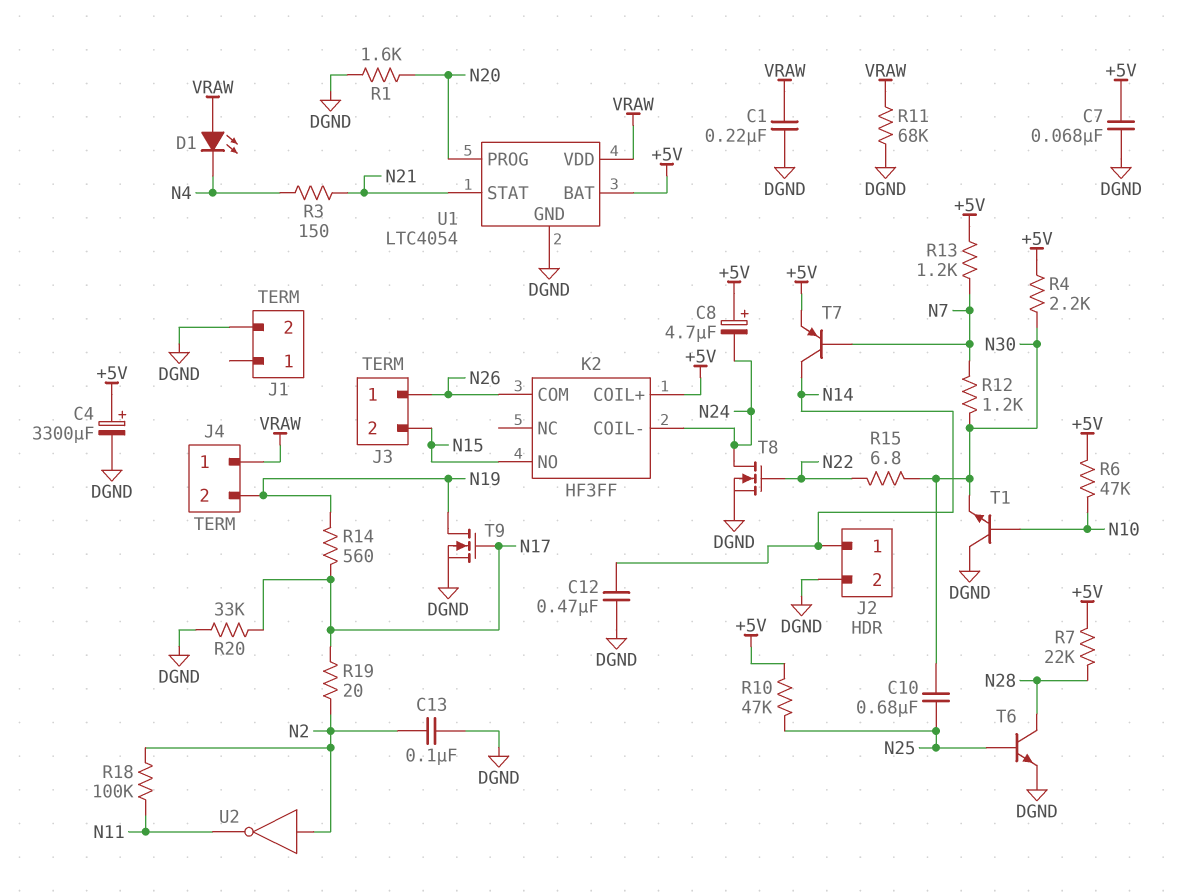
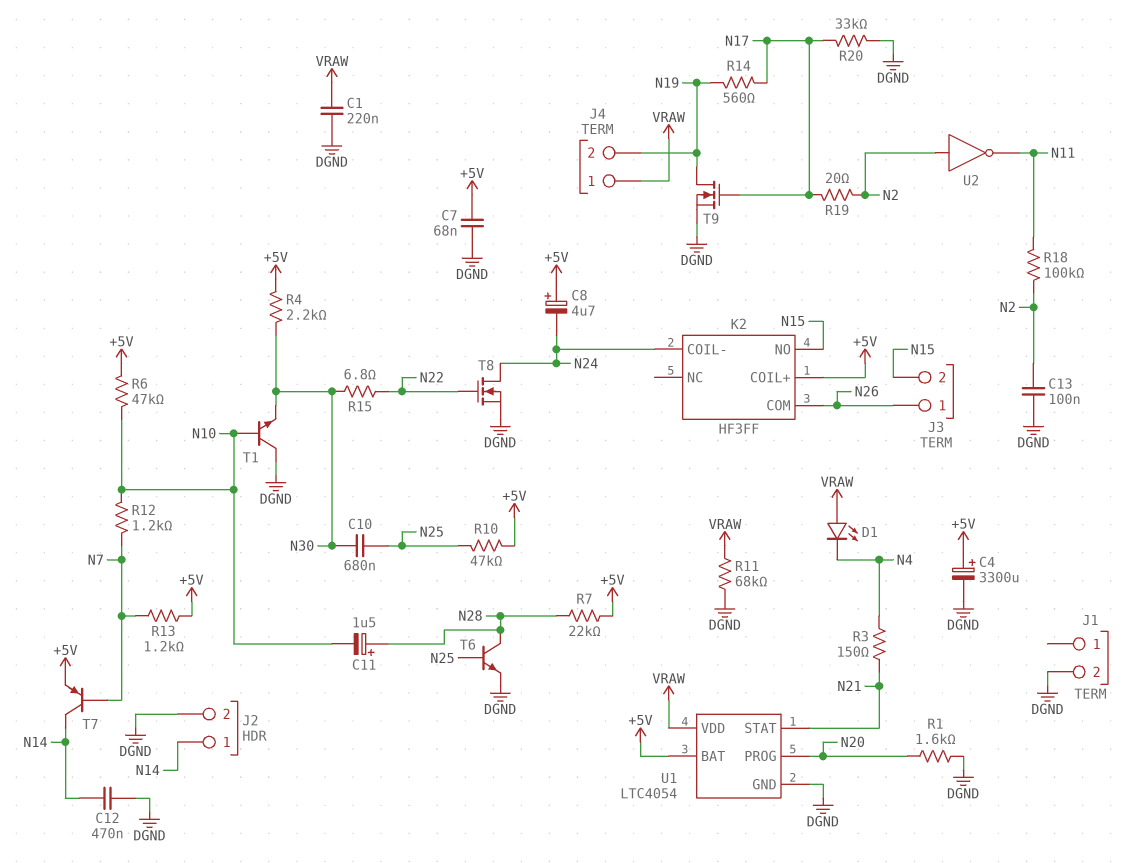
C11: none -> 1.5uF (plus N28, minus N10)
R12: 1.2k (N7, N30) -> 1.2k (N7, N10)

